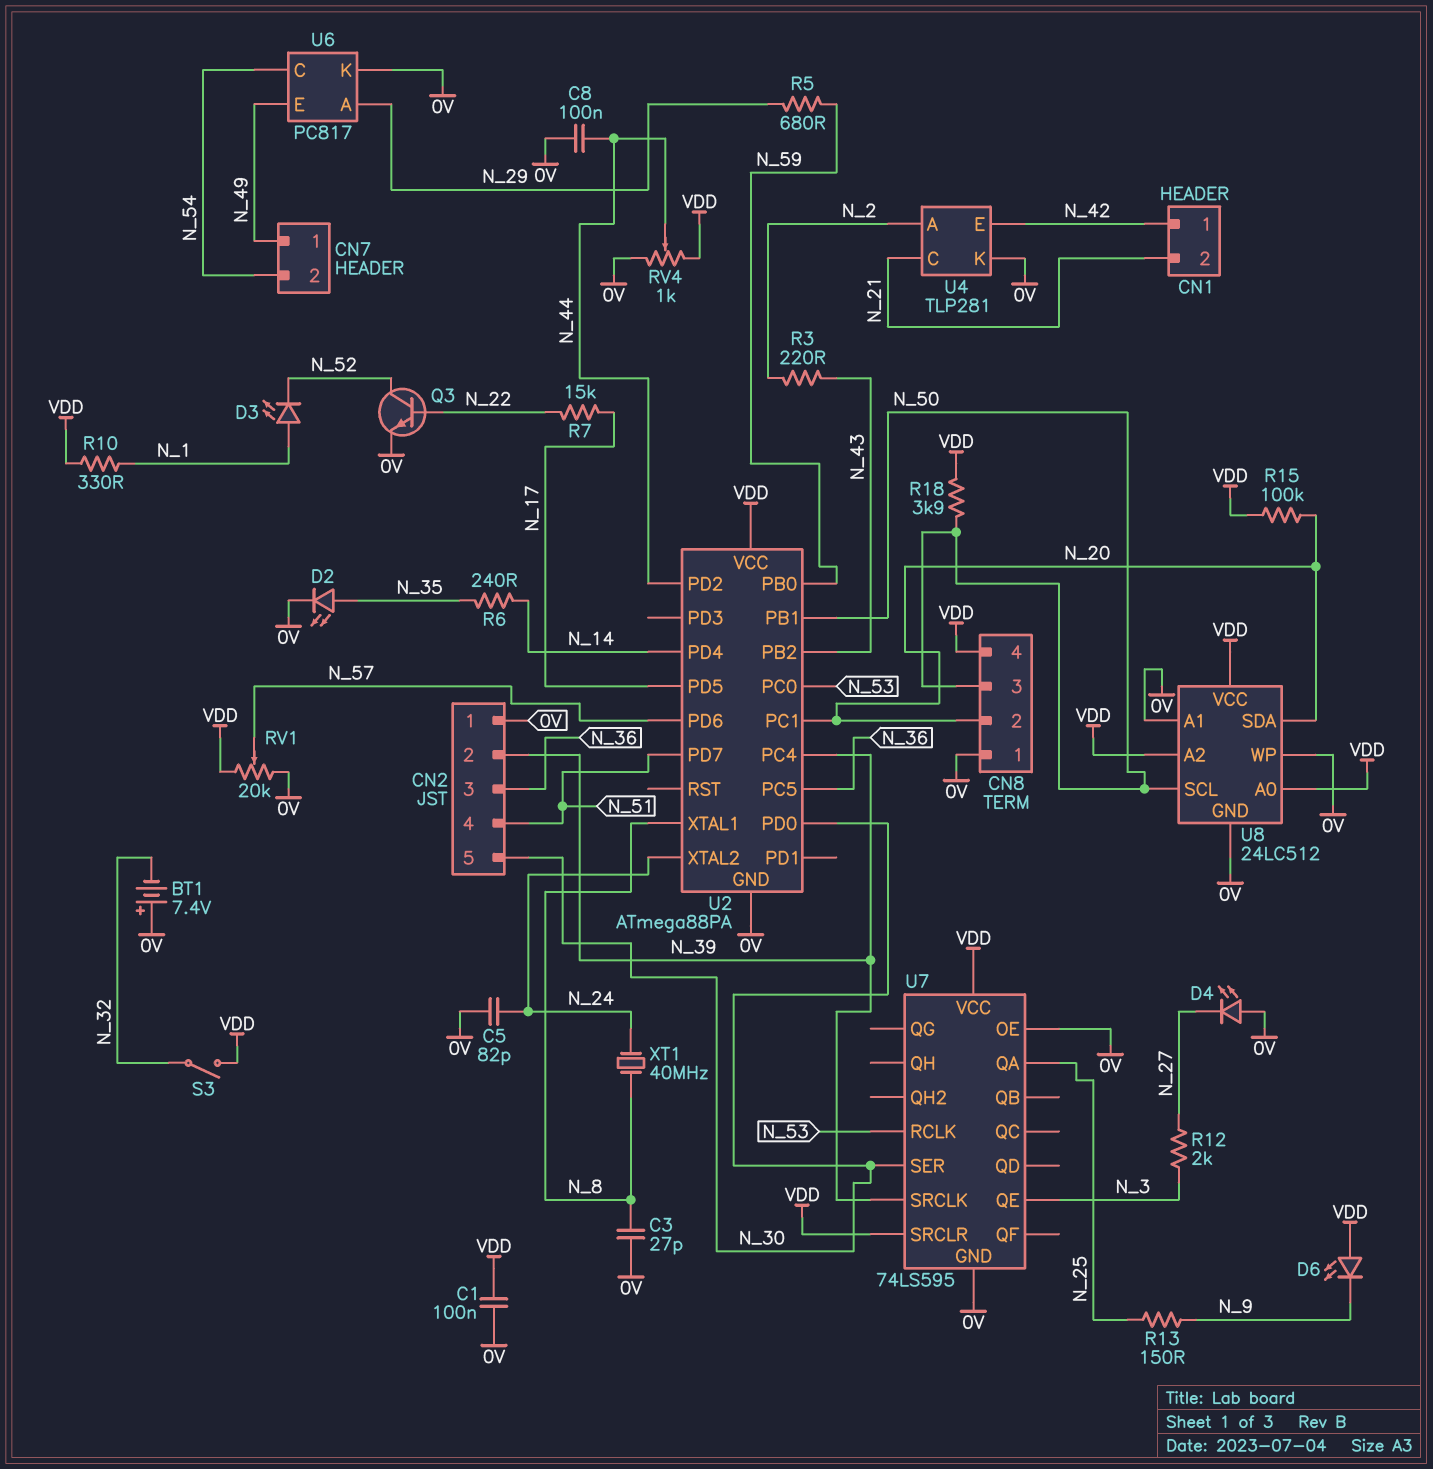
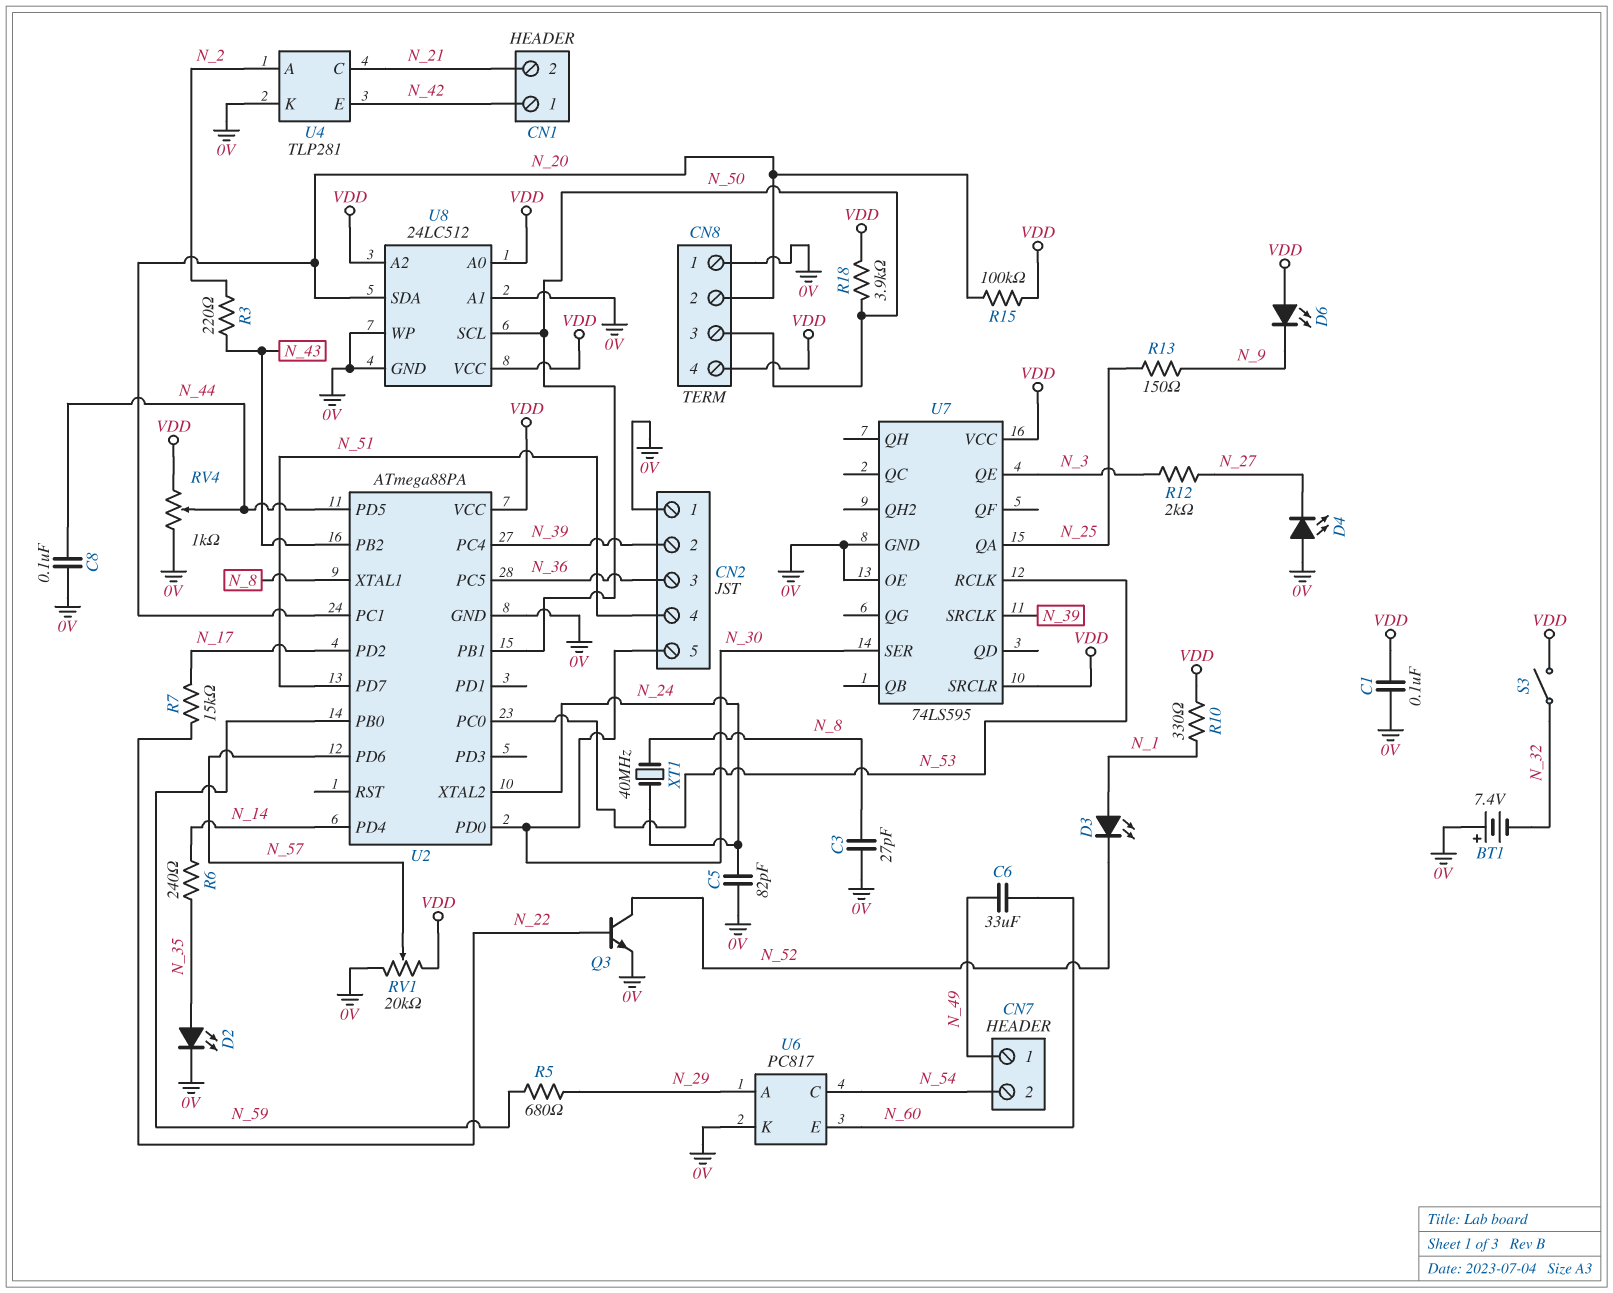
C6: none -> 33uF (N_49, N_60)
U2 pin PD2: N_44 -> N_17
U2 pin PD5: N_17 -> N_44
U6 pin E: N_49 -> N_60

